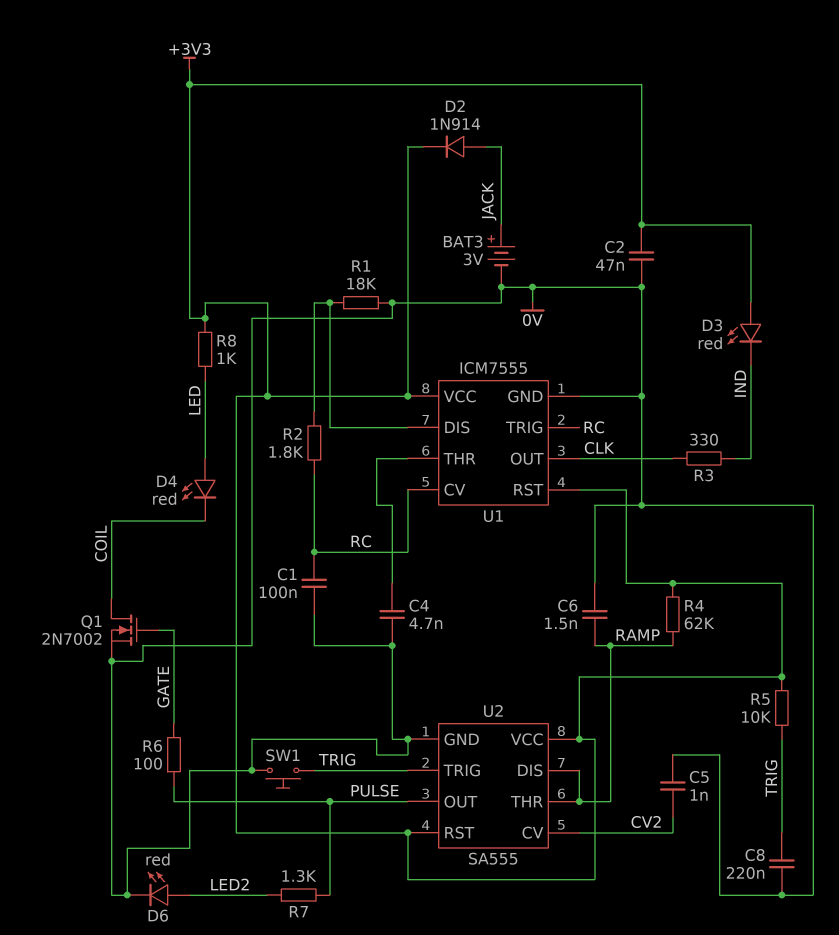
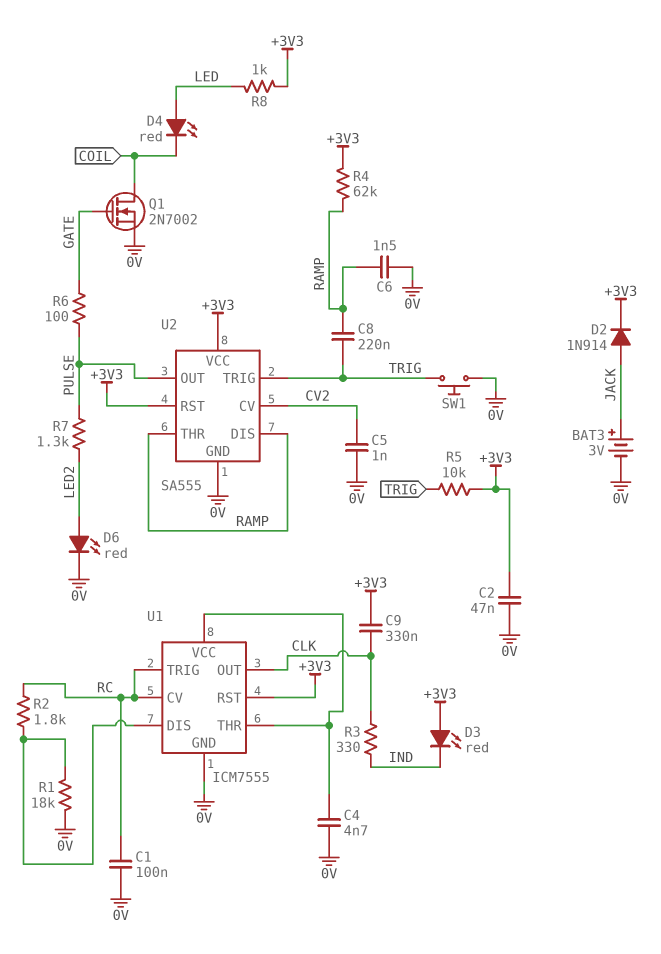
C8: 220nF (0V, TRIG) -> 220nF (RAMP, TRIG)
C9: none -> 330nF (+3V3, CLK)
U1 pin VCC: +3V3 -> U1/THR

